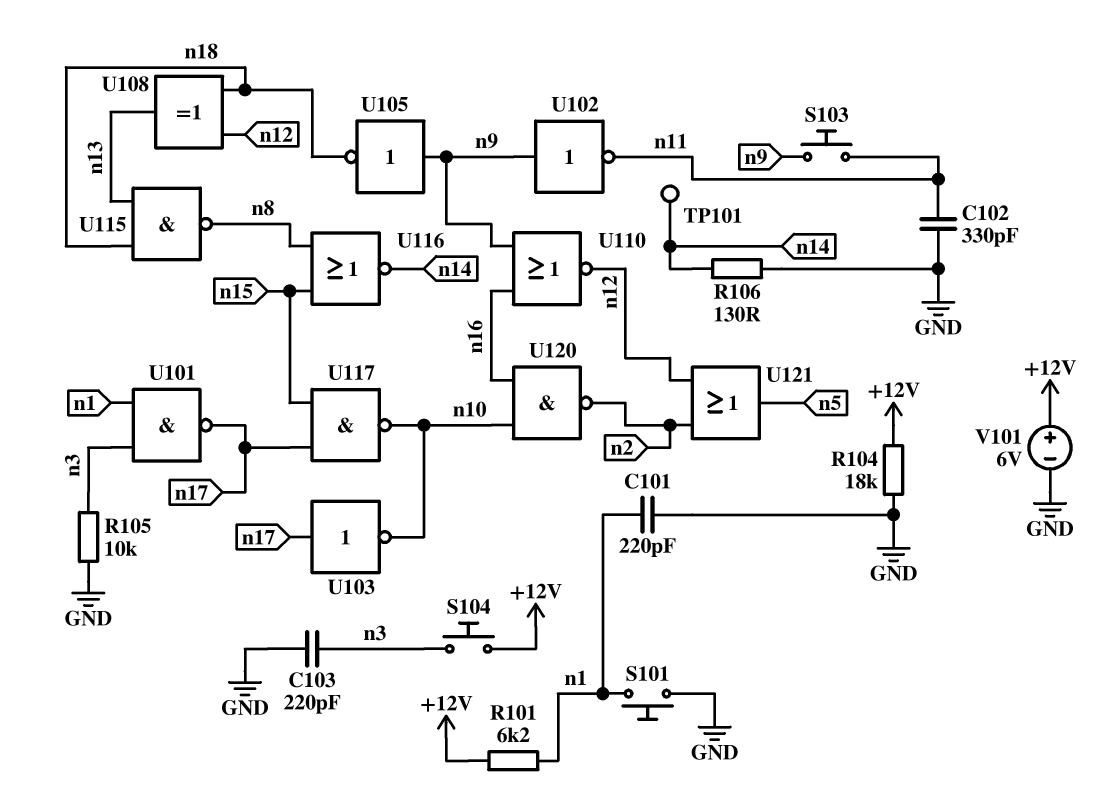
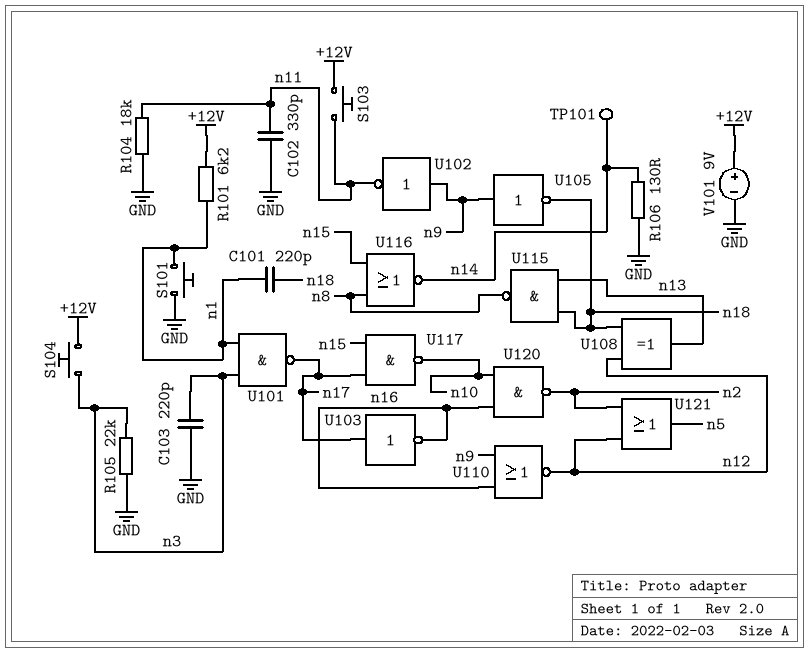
C101: 220pF (GND, n1) -> 220pF (n1, n18)
R104: 18k (+12V, GND) -> 18k (GND, n11)
R105: 10k (GND, n3) -> 22k (GND, n3)
S103: button (n9, n11) -> button (+12V, n11)
U103: NOT (in n17, out n10) -> NOT (in n17, out n16)
V101: 6V (plus +12V, minus GND) -> 9V (plus +12V, minus GND)

